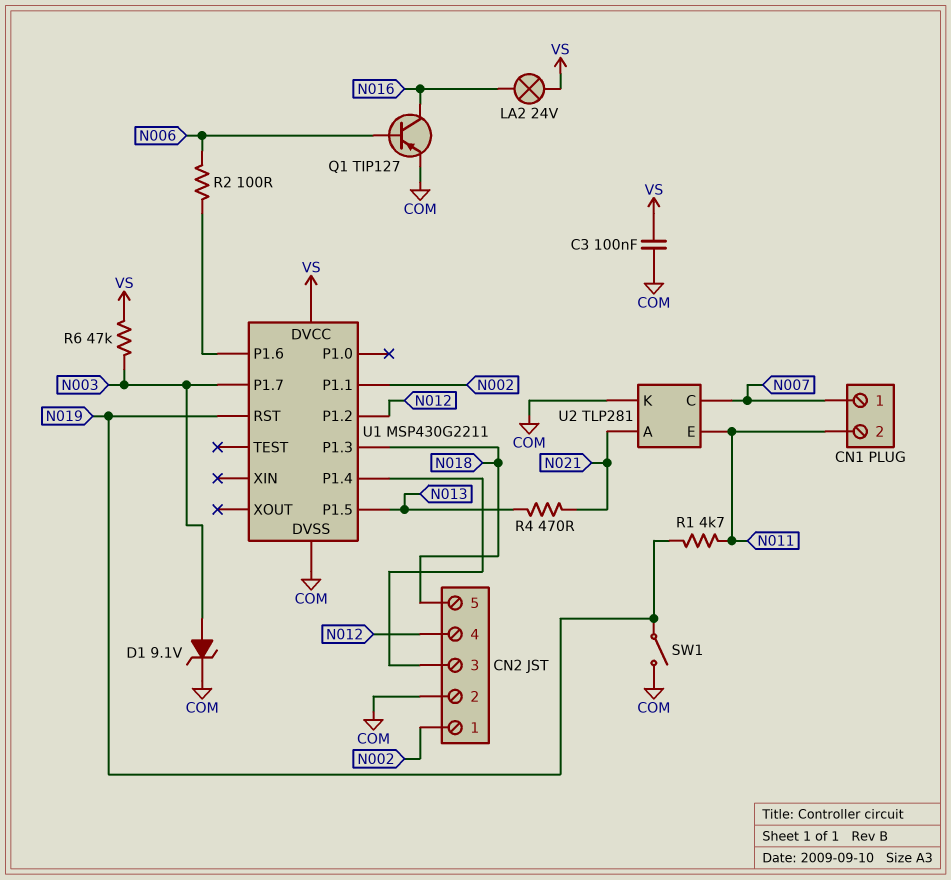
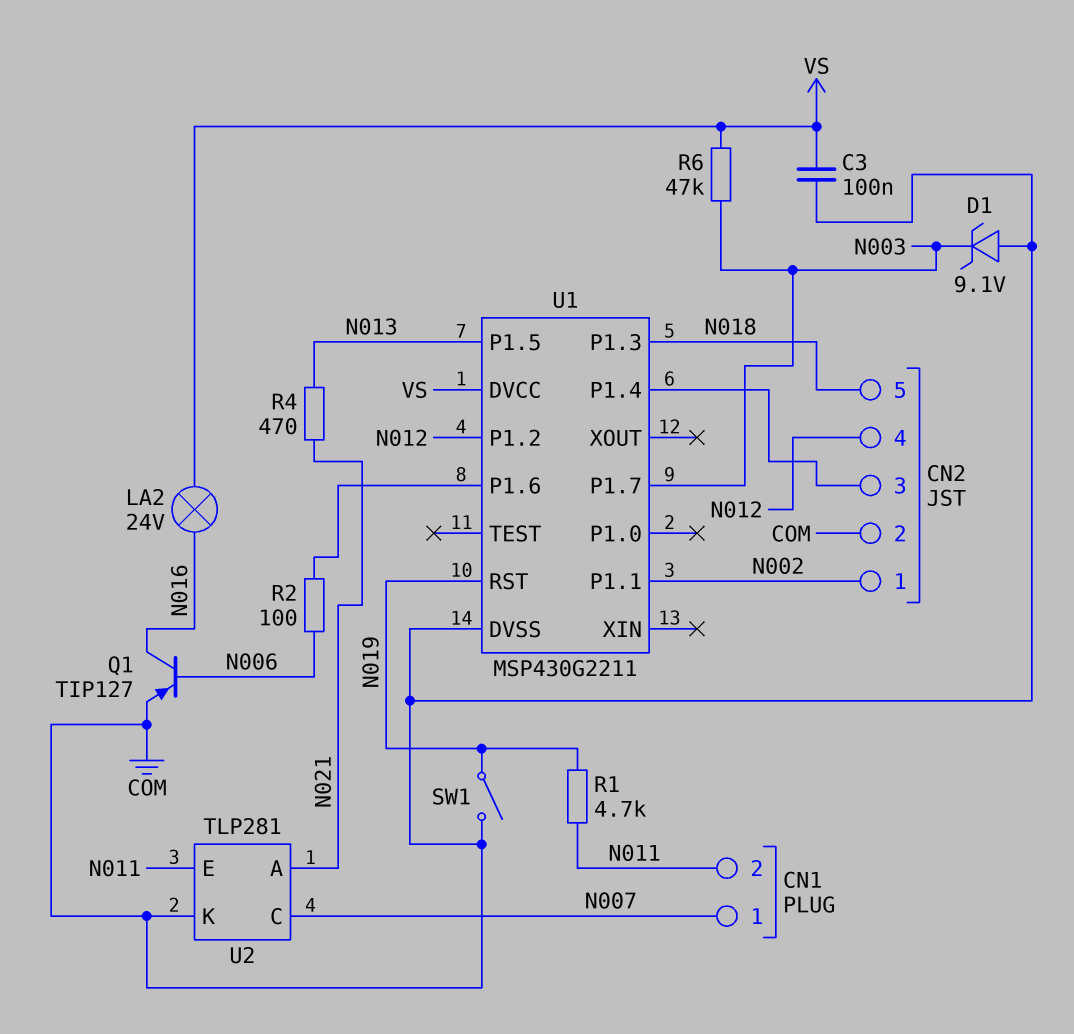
D1: zener 9.1V (A N003, K COM) -> zener 9.1V (A COM, K N003)

